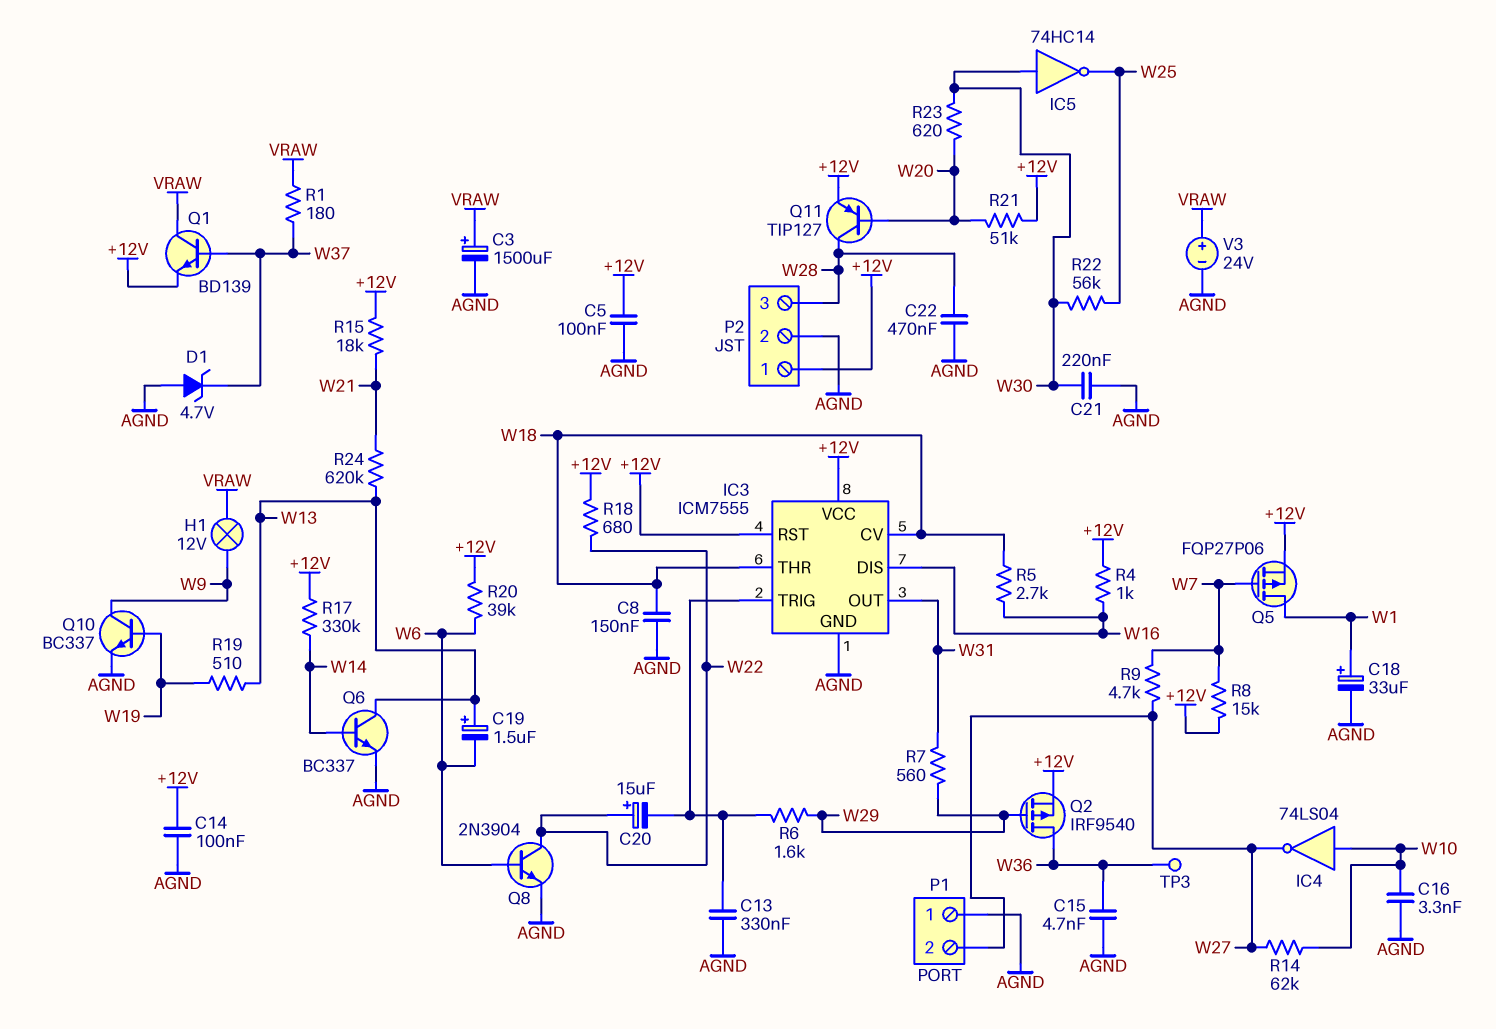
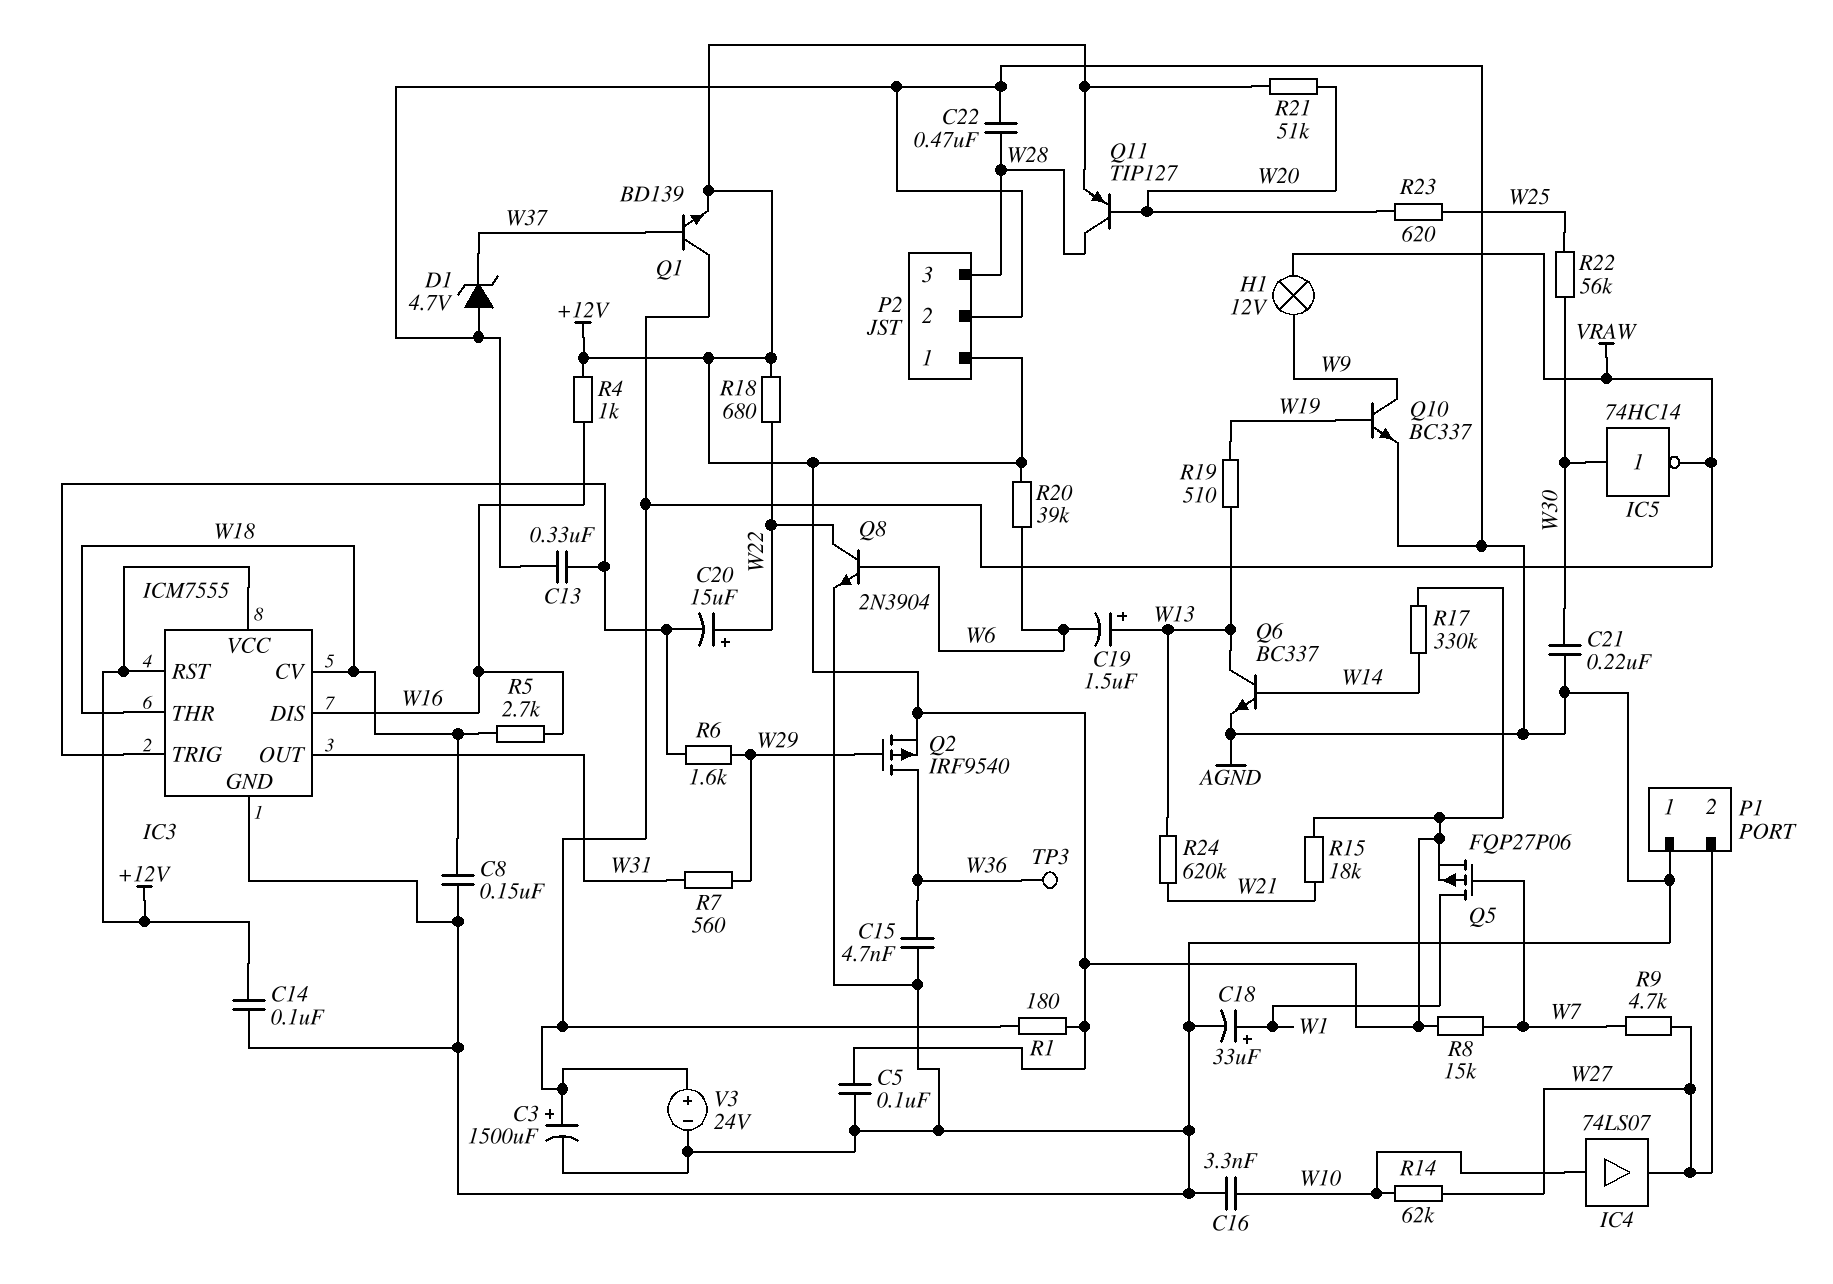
IC4: NOT 74LS04 (in W10, out W27) -> buffer 74LS07 (in W10, out W27)
IC5: NOT 74HC14 (in W30, out W25) -> NOT 74HC14 (in W30, out VRAW)
R1: 180 (VRAW, W37) -> 180 (+12V, VRAW)
R23: 620 (W20, W30) -> 620 (W20, W25)

